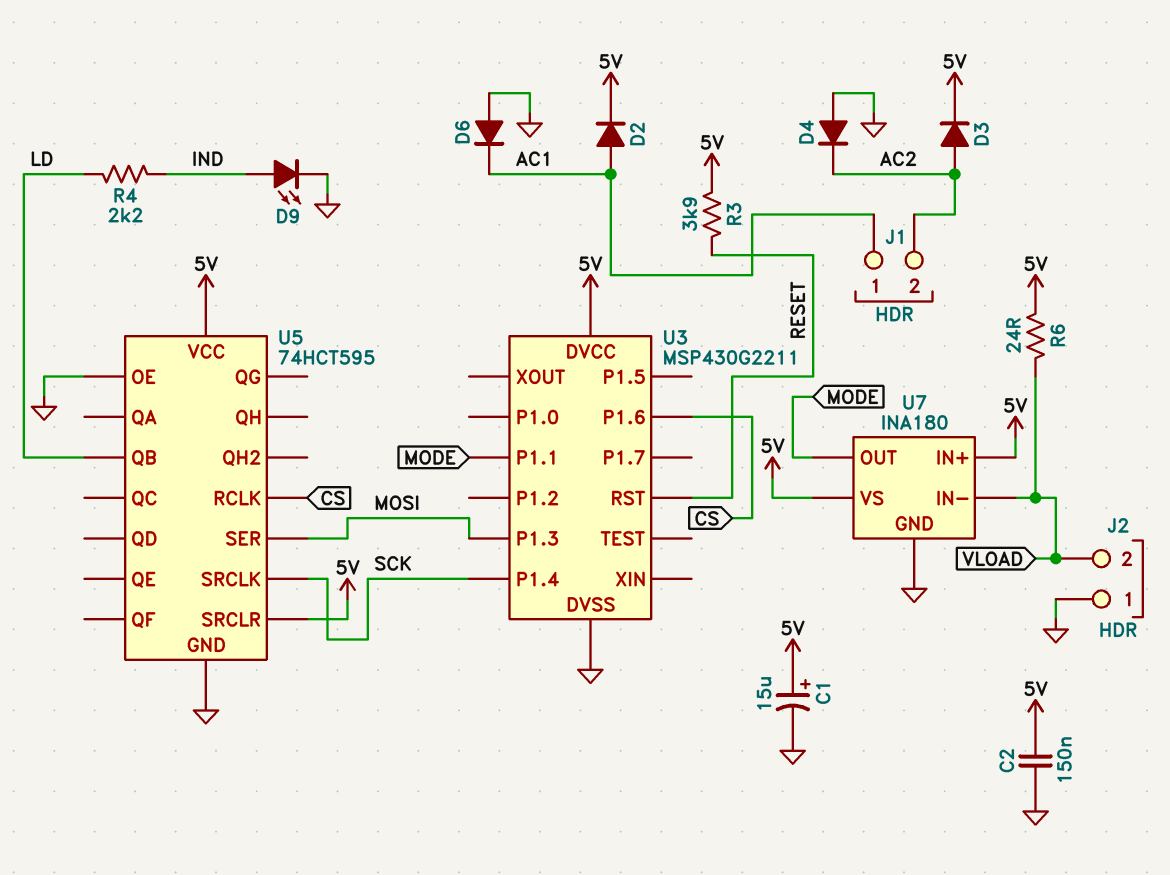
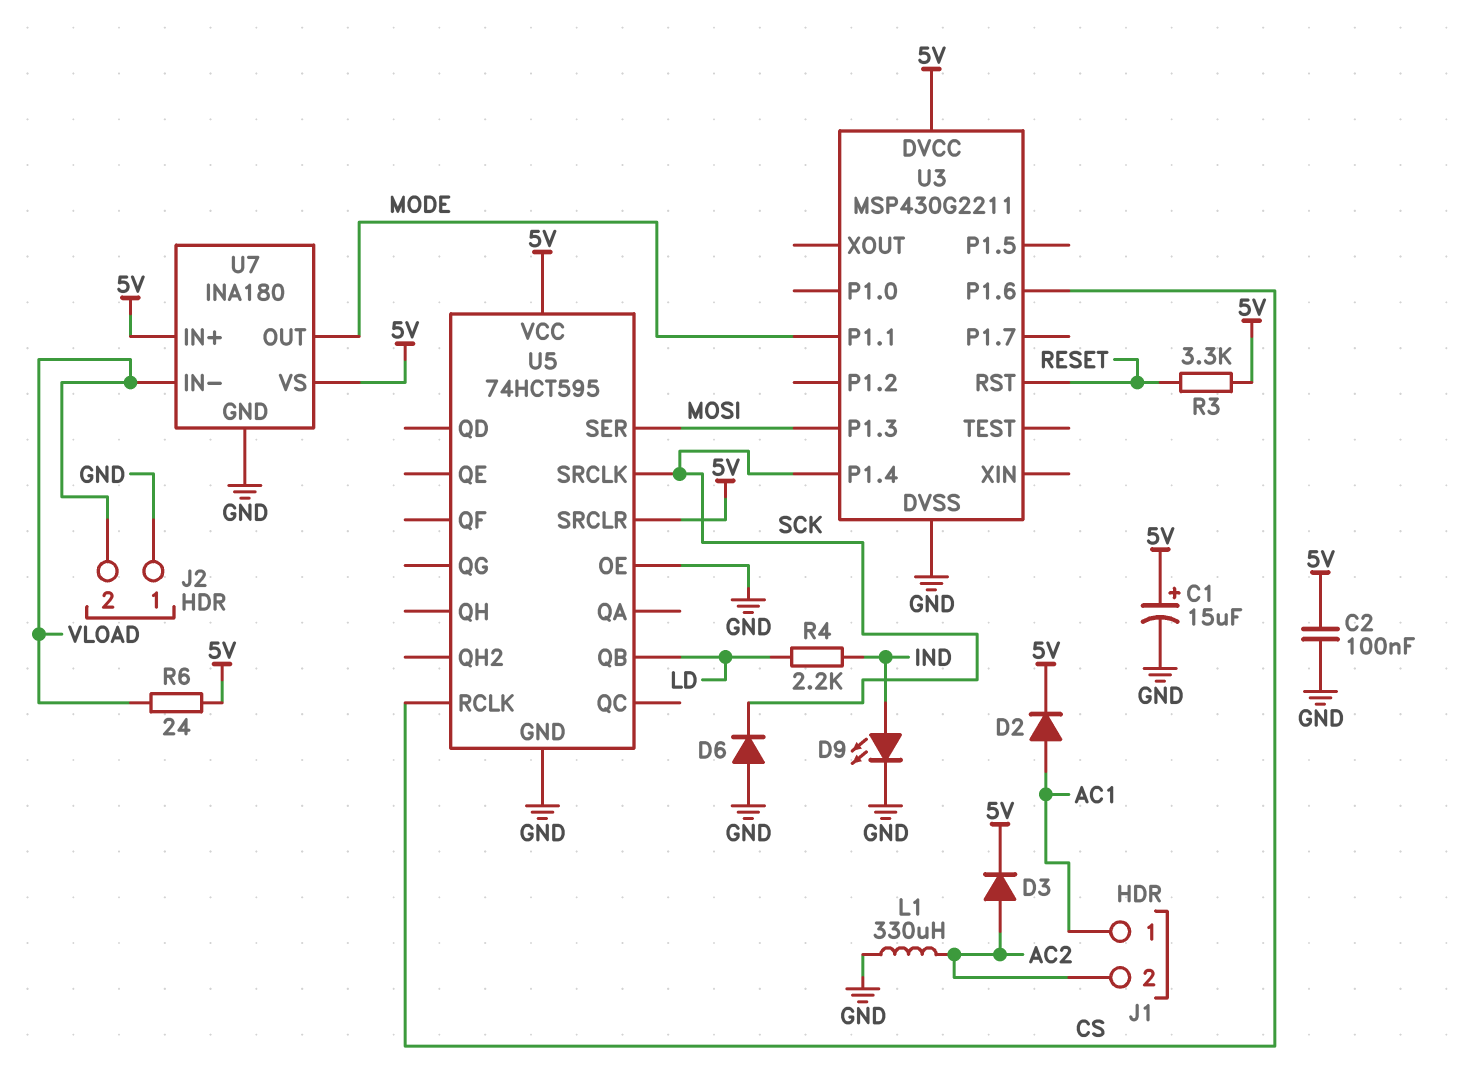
C2: 150nF (5V, GND) -> 100nF (5V, GND)
D4: diode (A GND, K AC2) -> none
D6: diode (A GND, K AC1) -> diode (A GND, K SCK)
L1: none -> 330uH (AC2, GND)
R3: 3.9k (5V, RESET) -> 3.3k (5V, RESET)

